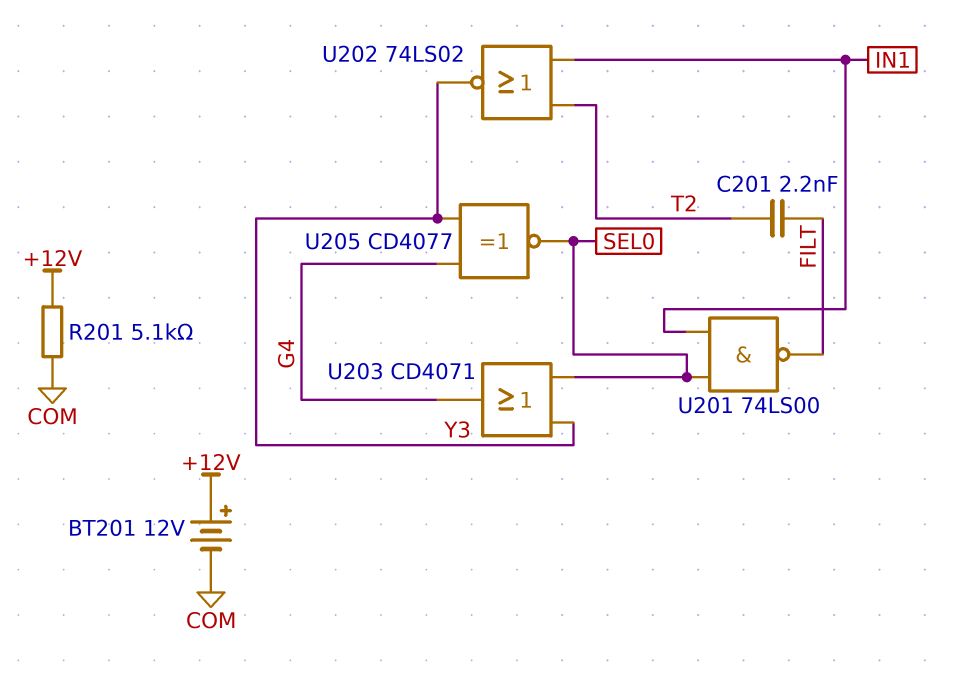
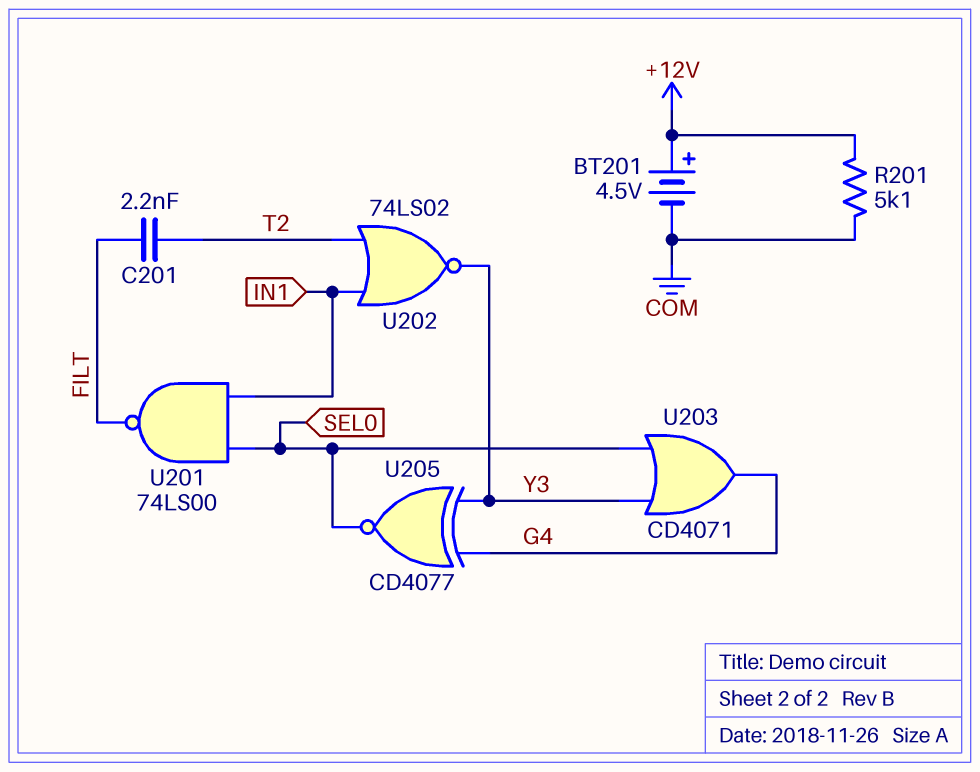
BT201: 12V (plus +12V, minus COM) -> 4.5V (plus +12V, minus COM)

